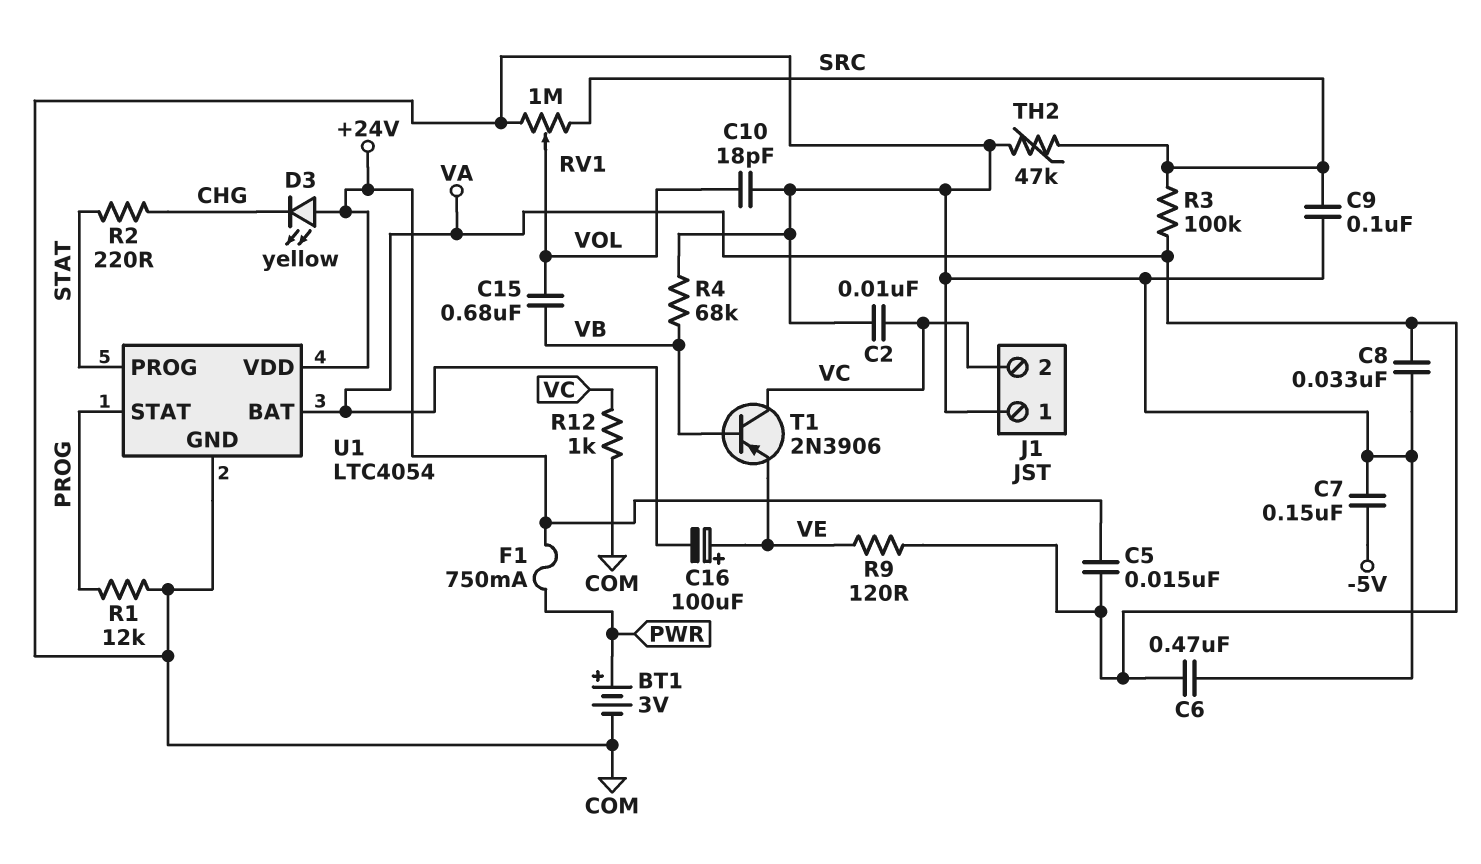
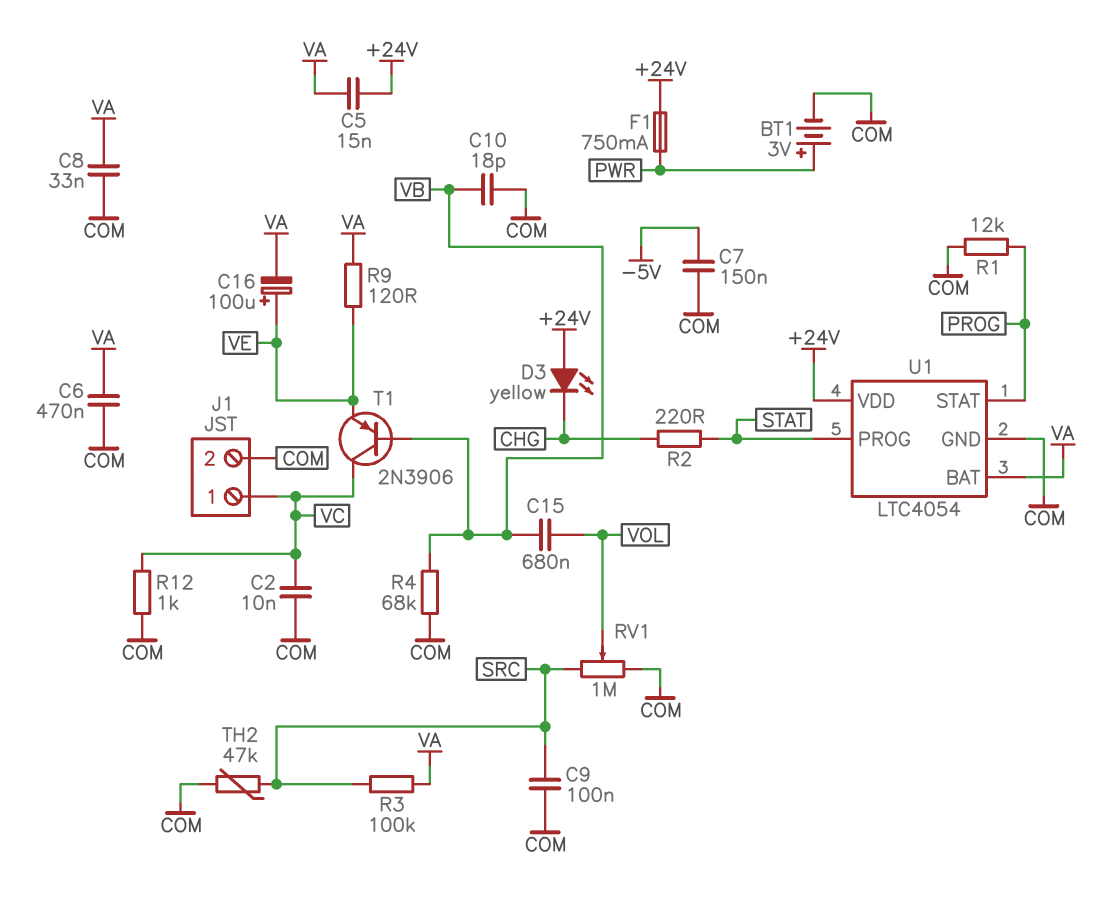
C10: 18pF (COM, VOL) -> 18pF (COM, VB)
J1 pin 1: COM -> VC
J1 pin 2: VC -> COM

